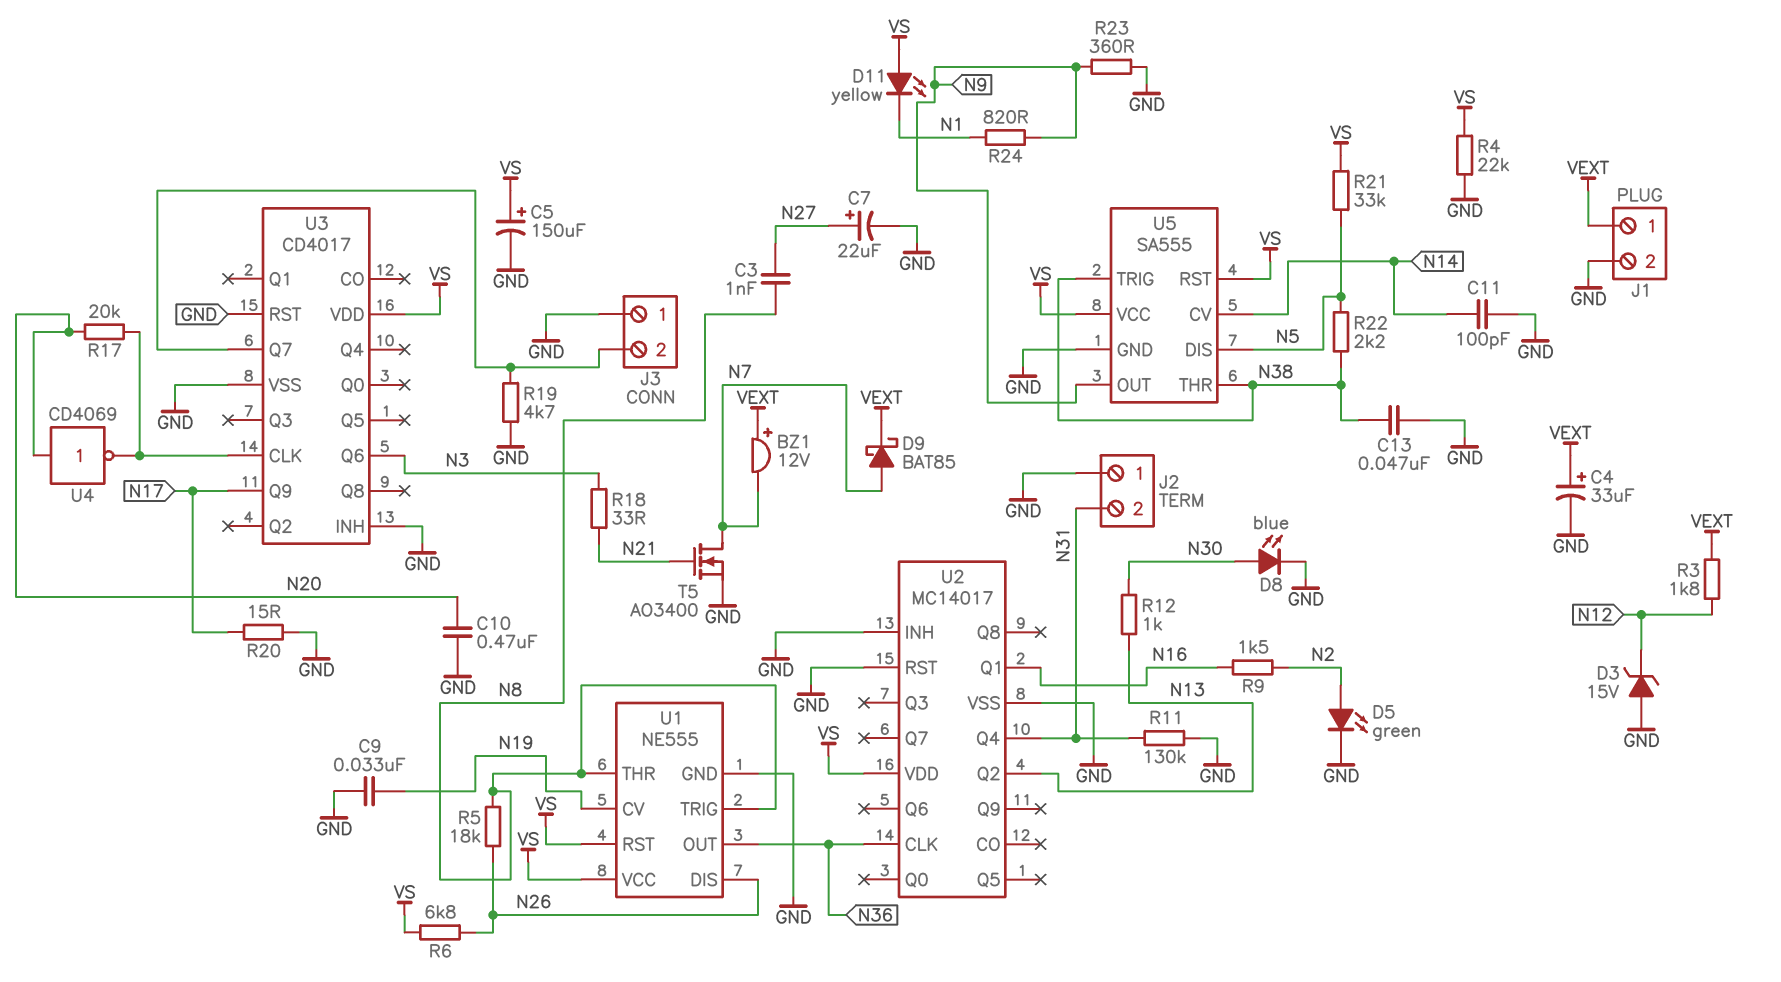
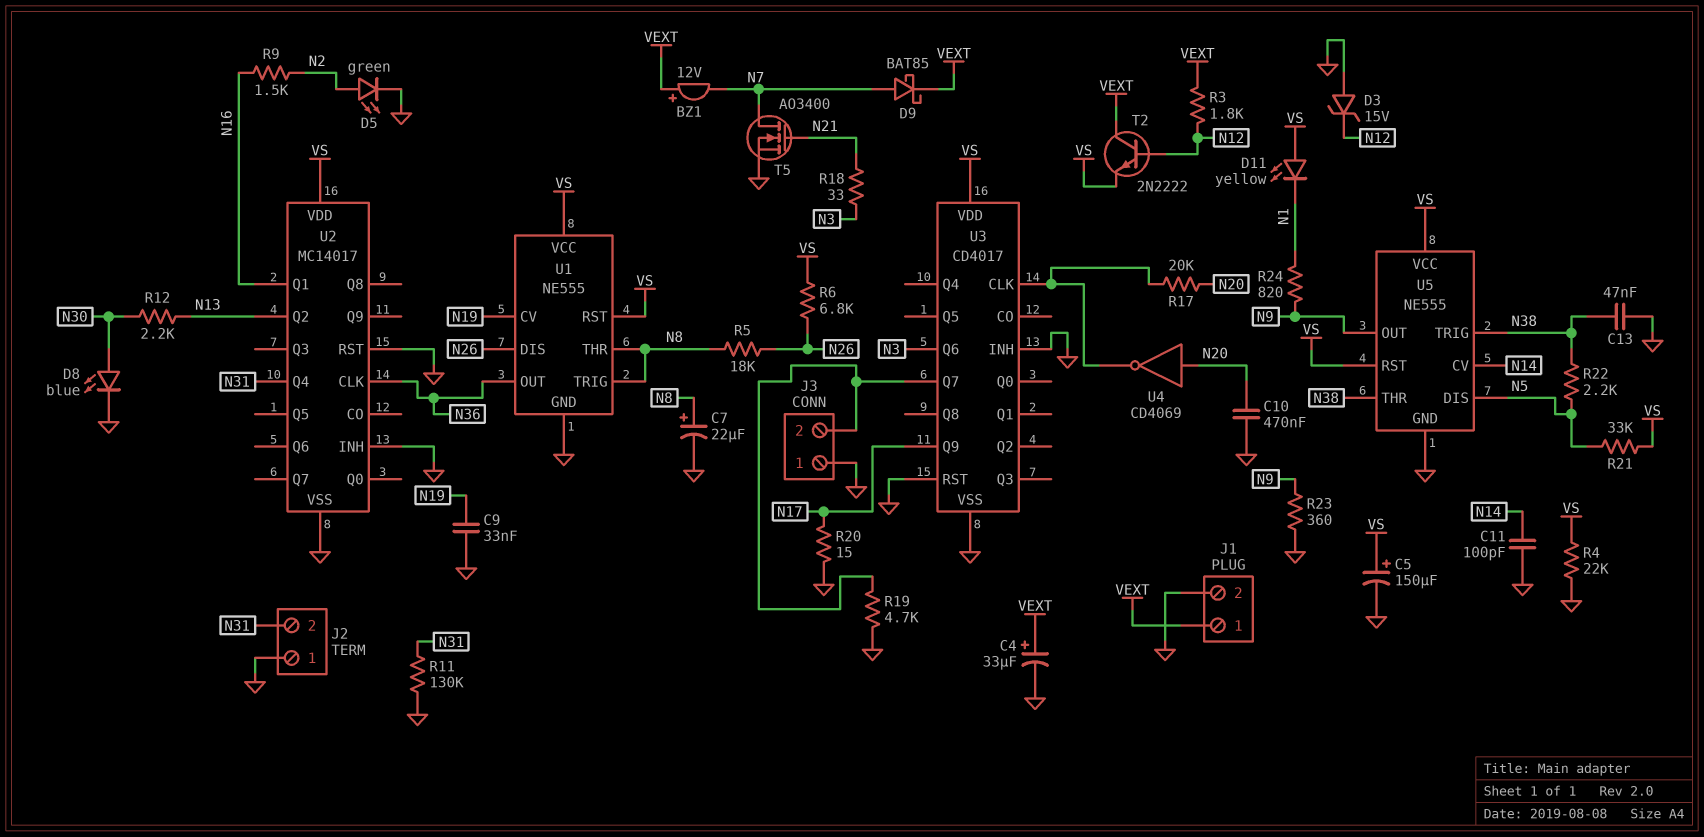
C3: 1nF (N8, N27) -> none
C7: 22uF (plus N27, minus GND) -> 22uF (plus N8, minus GND)
R12: 1k (N13, N30) -> 2.2k (N13, N30)
T2: none -> NPN 2N2222 (B N12, C VEXT, E VS)
U5: SA555 -> NE555

